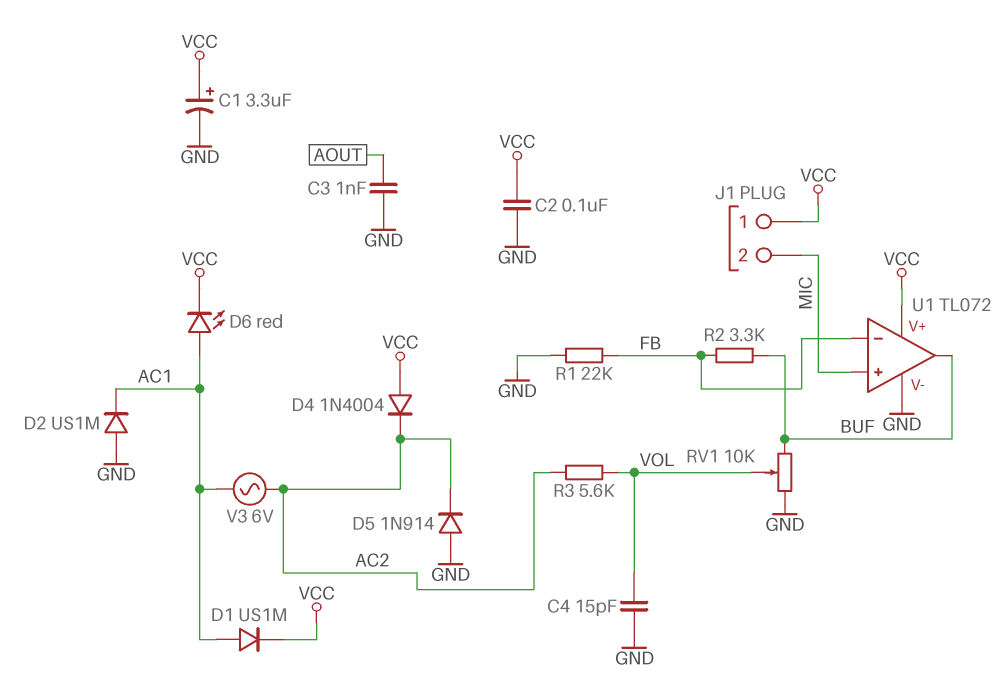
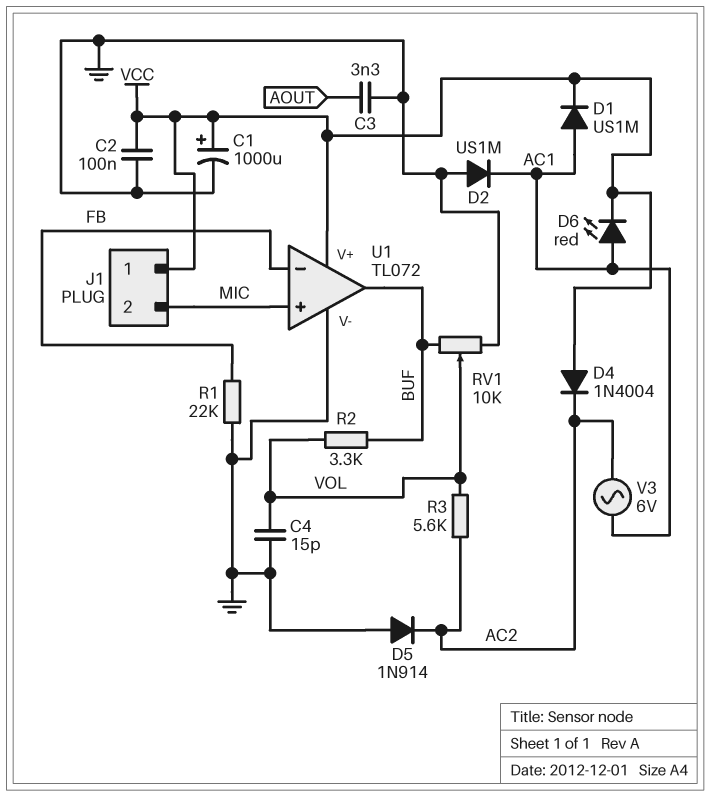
C1: 3.3uF (plus VCC, minus GND) -> 1000uF (plus VCC, minus GND)
C3: 1nF (AOUT, GND) -> 3.3nF (AOUT, GND)
R2: 3.3k (BUF, FB) -> 3.3k (BUF, VOL)

